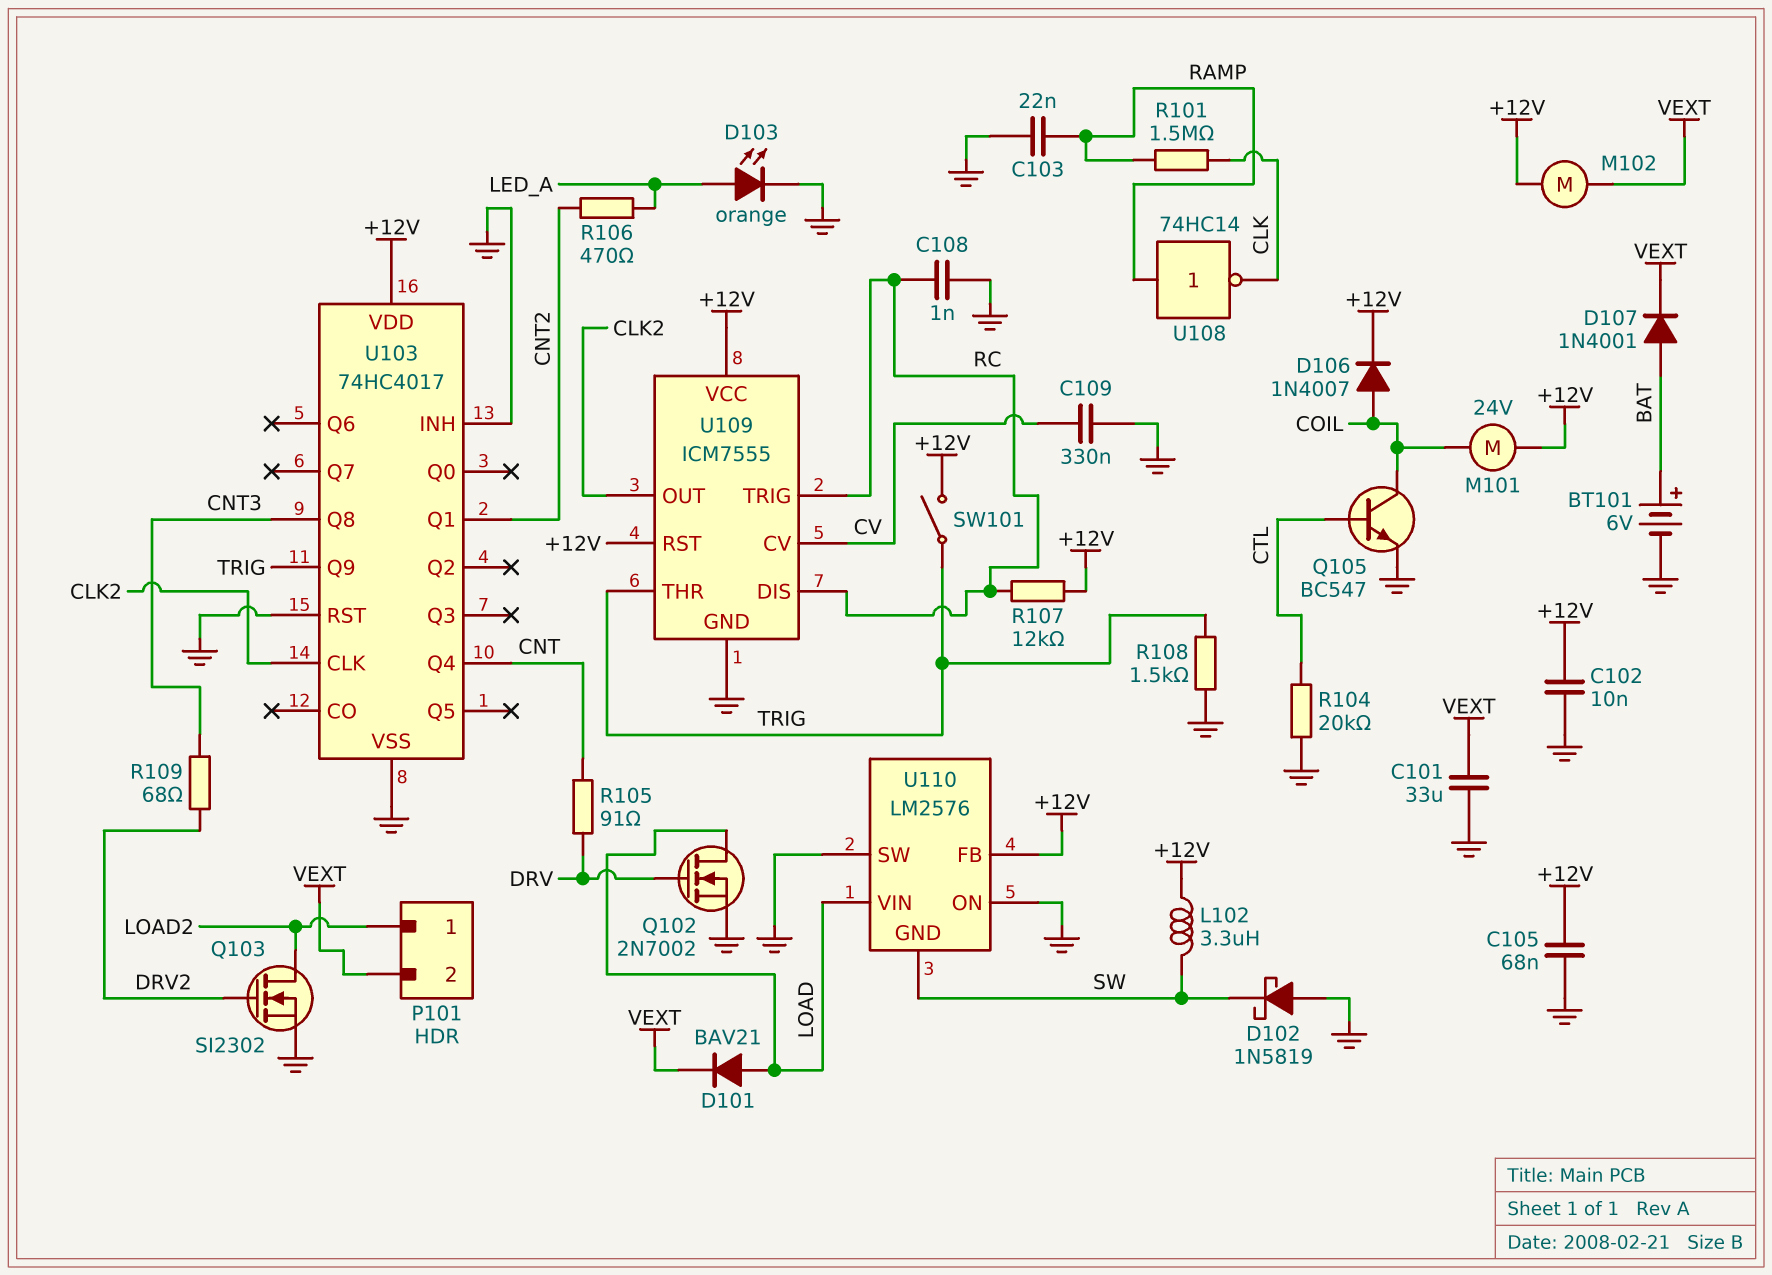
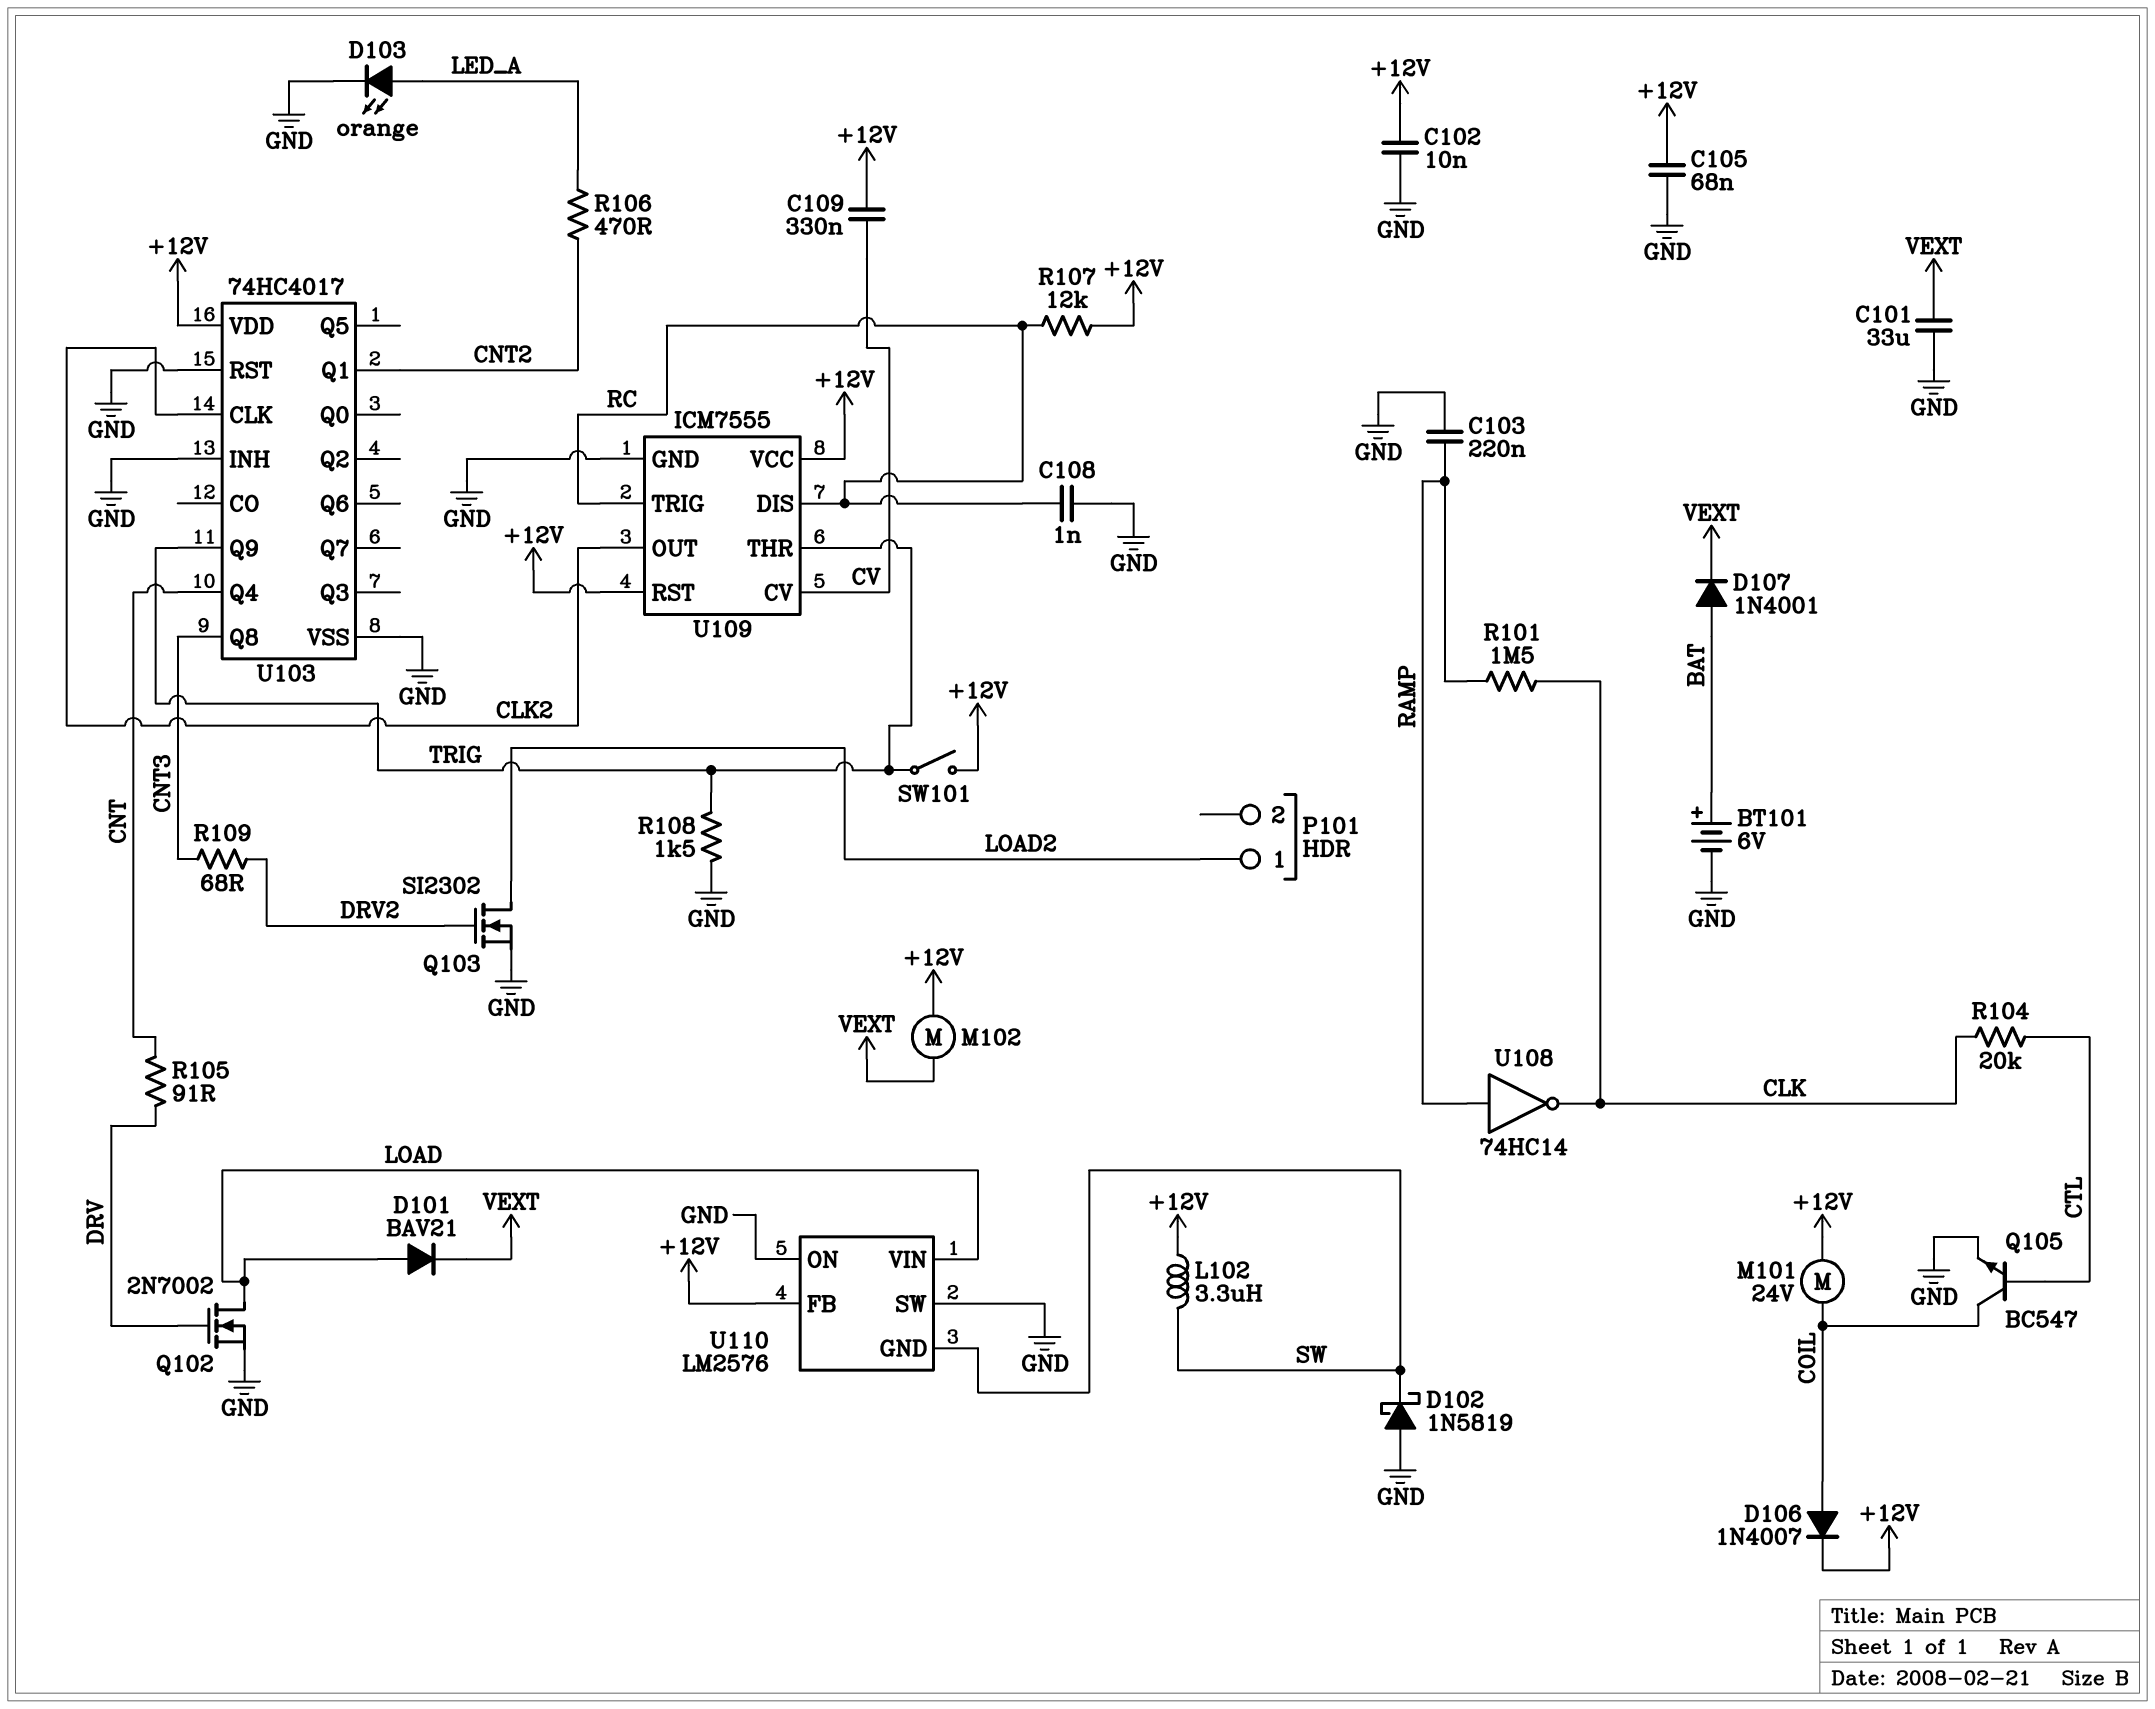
C103: 22nF (GND, RAMP) -> 220nF (GND, RAMP)
C109: 330nF (CV, GND) -> 330nF (+12V, CV)
P101 pin 2: VEXT -> none
R104: 20k (CTL, GND) -> 20k (CLK, CTL)

